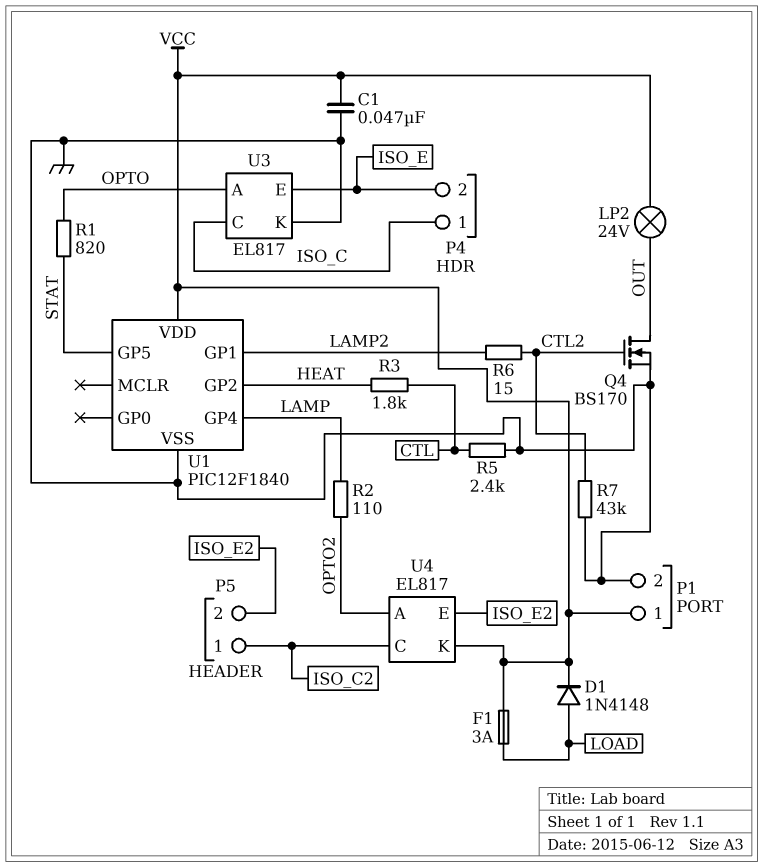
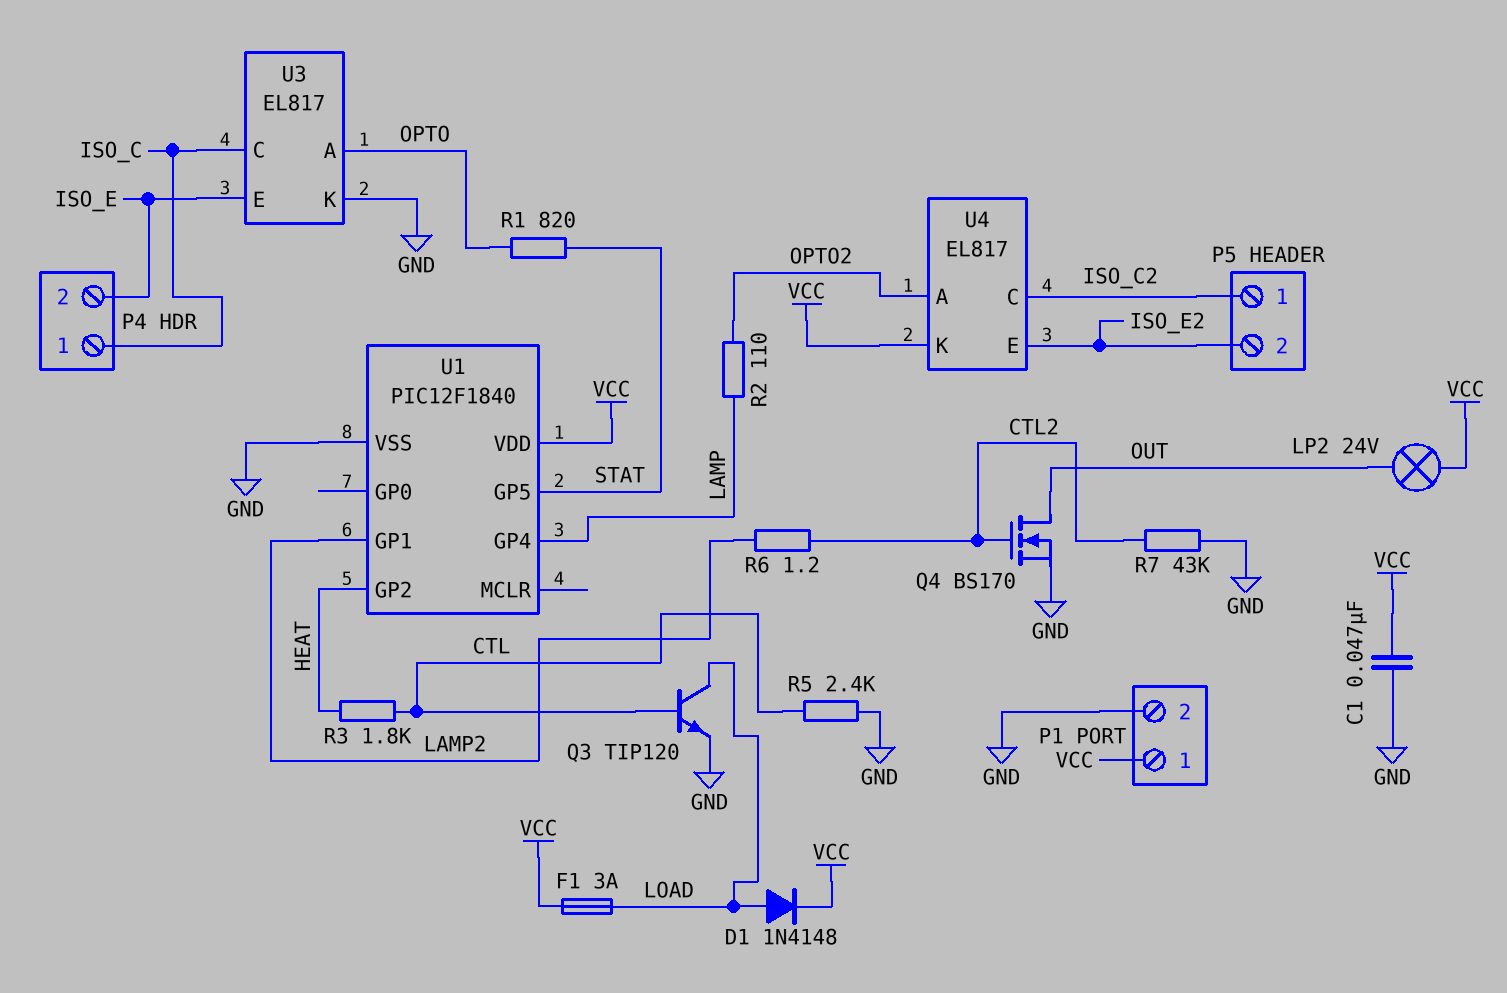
Q3: none -> NPN TIP120 (B CTL, C LOAD, E GND)
R6: 15 (CTL2, LAMP2) -> 1.2 (CTL2, LAMP2)

